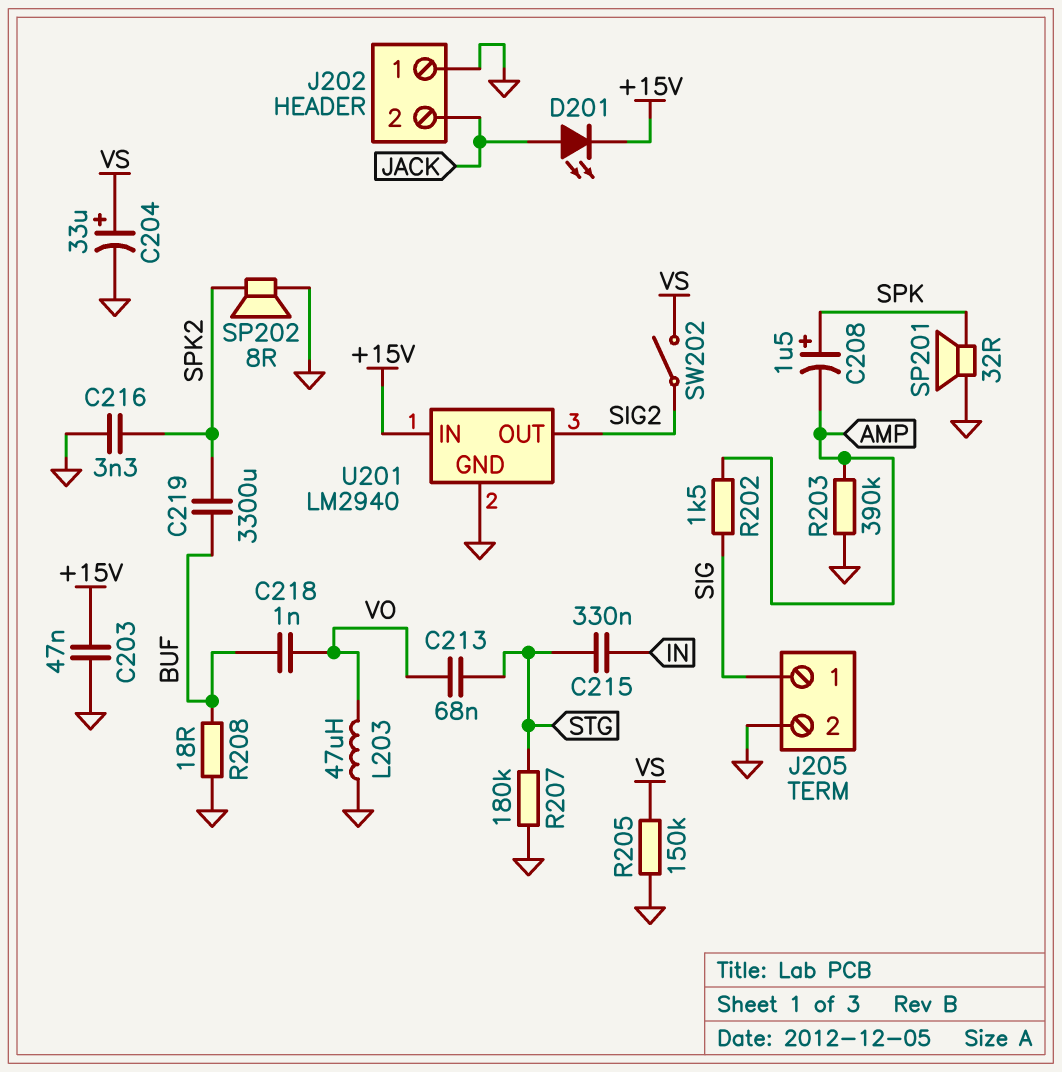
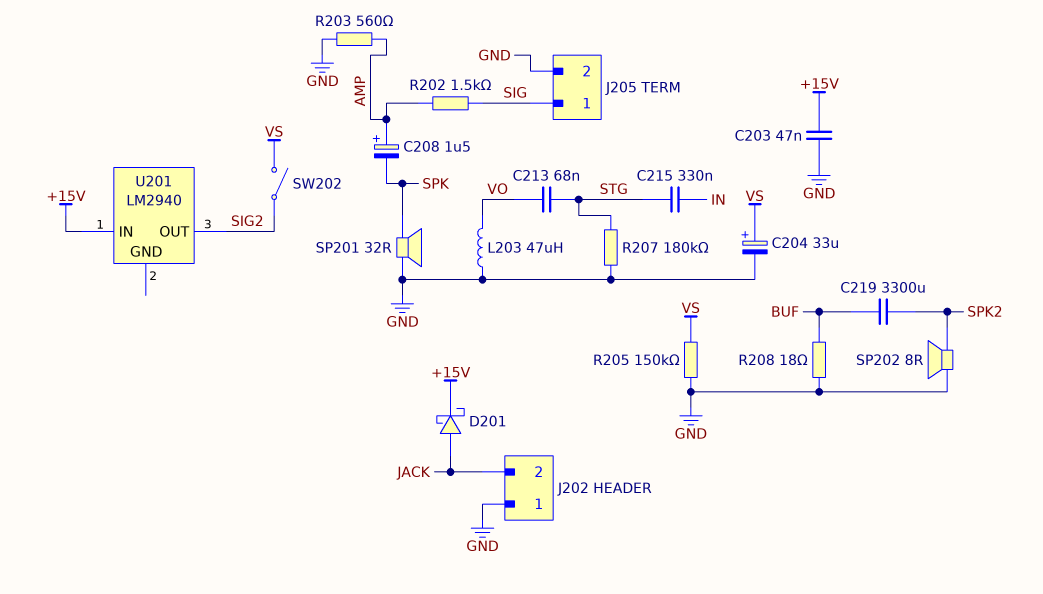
C208: 1.5uF (plus SPK, minus AMP) -> 1.5uF (plus AMP, minus SPK)
C216: 3.3nF (GND, SPK2) -> none
C218: 1nF (BUF, VO) -> none
D201: LED (A JACK, K +15V) -> schottky (A JACK, K +15V)
R203: 390k (AMP, GND) -> 560 (AMP, GND)
U201 pin GND: GND -> none

